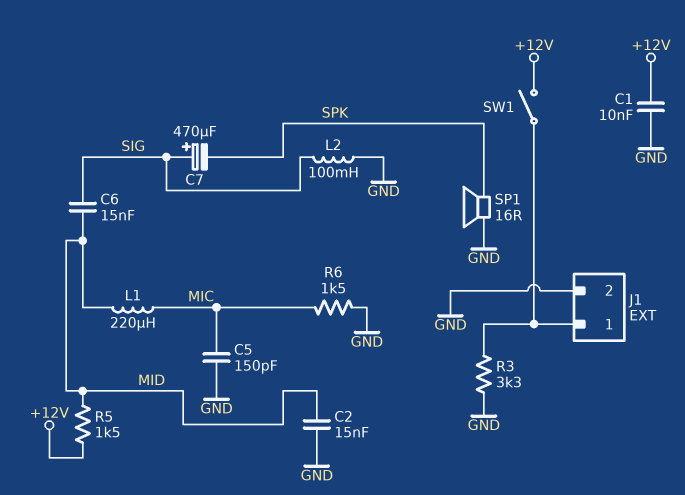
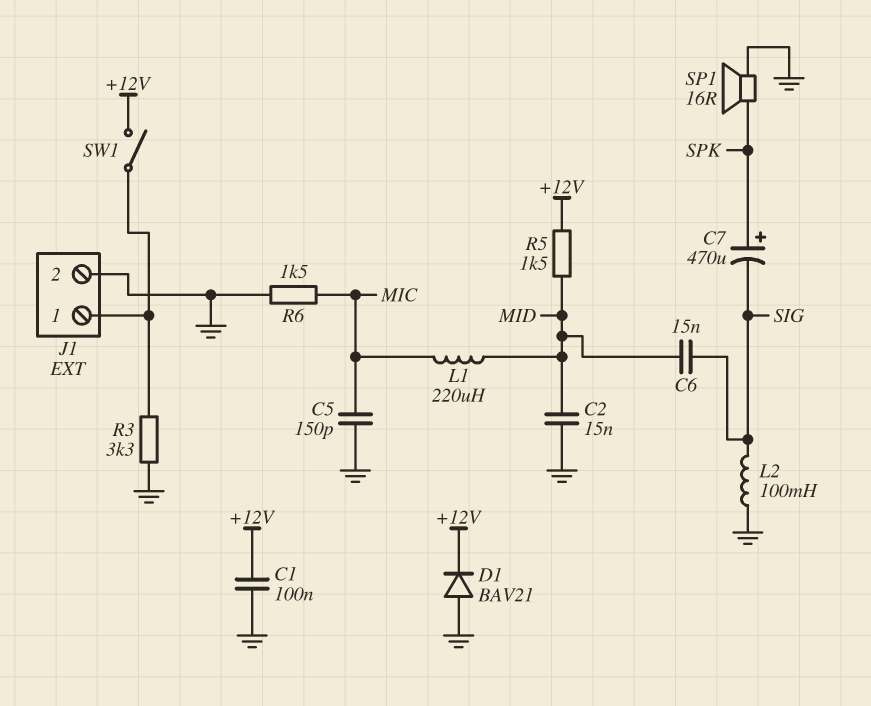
C1: 10nF (+12V, GND) -> 100nF (+12V, GND)
C7: 470uF (plus SIG, minus SPK) -> 470uF (plus SPK, minus SIG)
D1: none -> diode BAV21 (A GND, K +12V)

